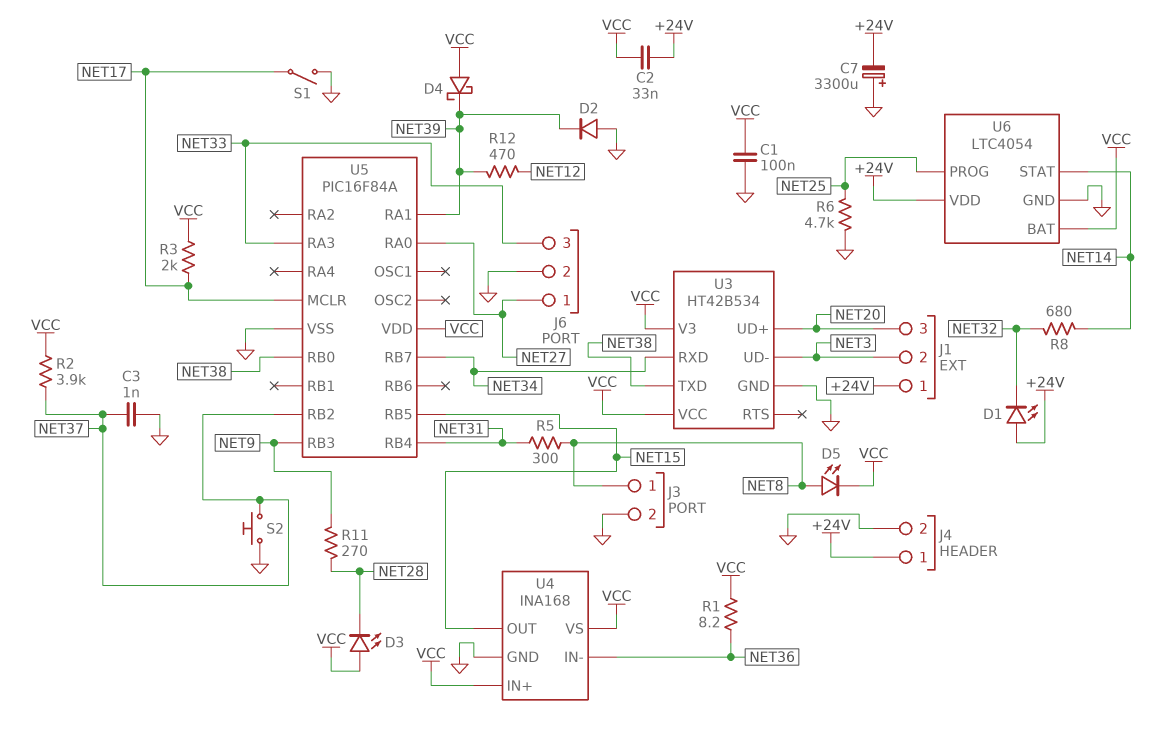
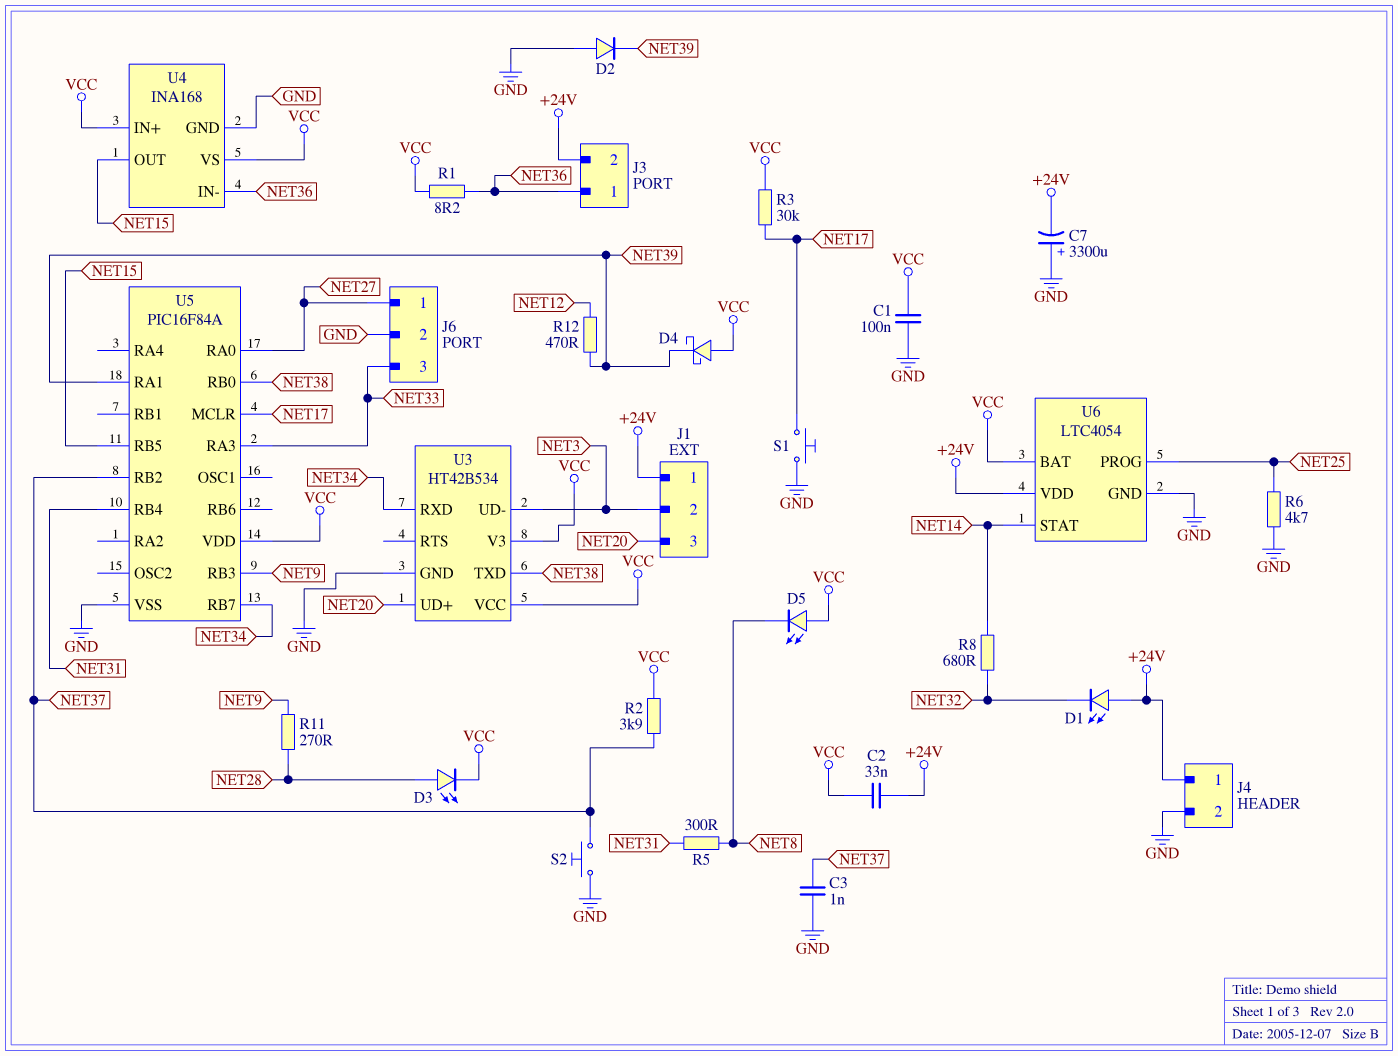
D3: LED (A VCC, K NET28) -> LED (A NET28, K VCC)
D5: LED (A NET8, K VCC) -> LED (A VCC, K NET8)
J3 pin 1: NET8 -> NET36
J3 pin 2: GND -> +24V
R3: 2k (NET17, VCC) -> 30k (NET17, VCC)
S1: switch (GND, NET17) -> button (GND, NET17)

